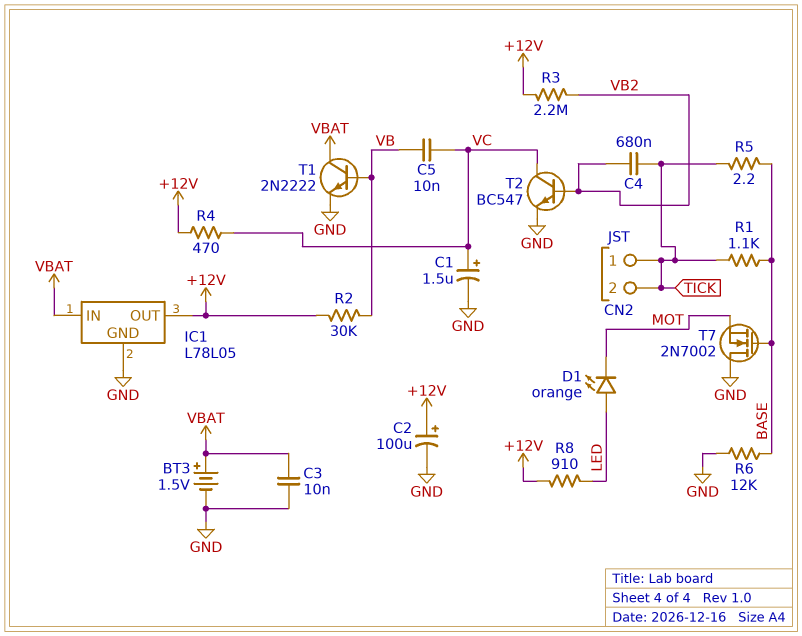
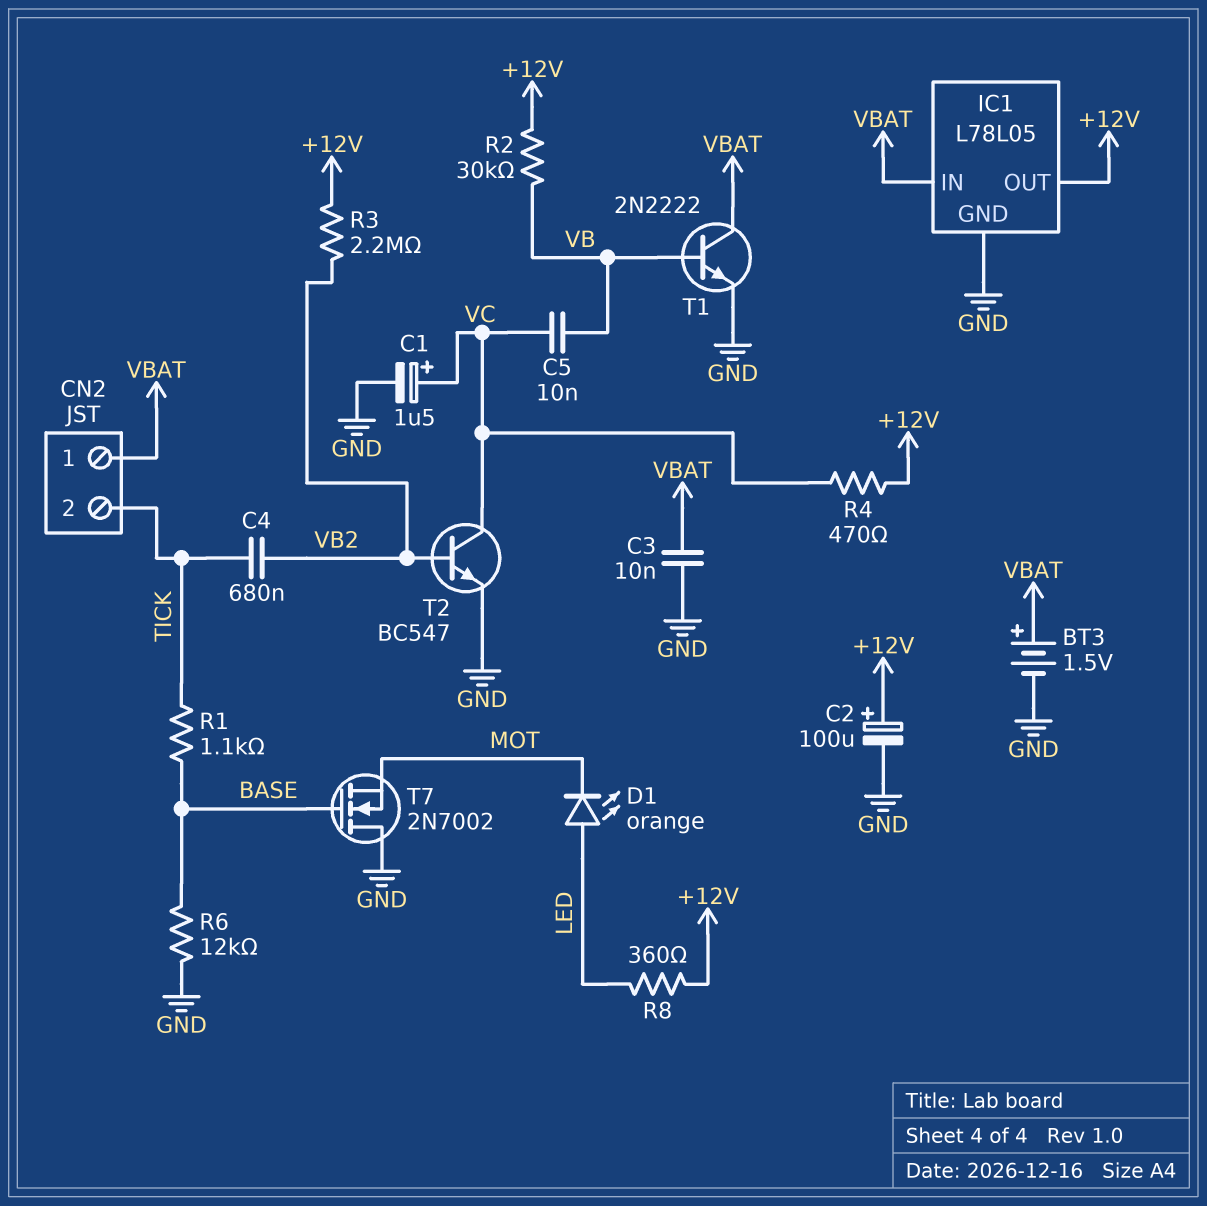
CN2 pin 1: TICK -> VBAT
R5: 2.2 (BASE, TICK) -> none
R8: 910 (+12V, LED) -> 360 (+12V, LED)

